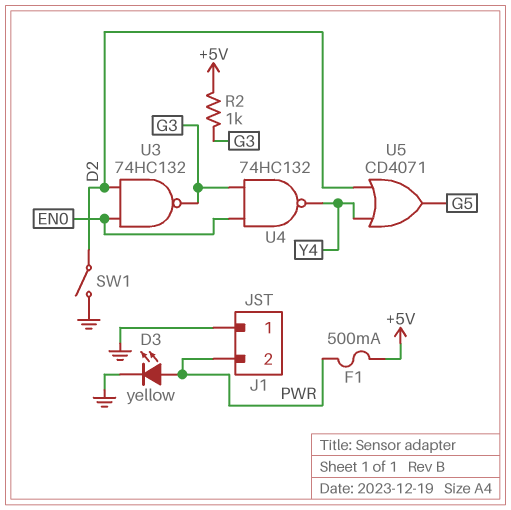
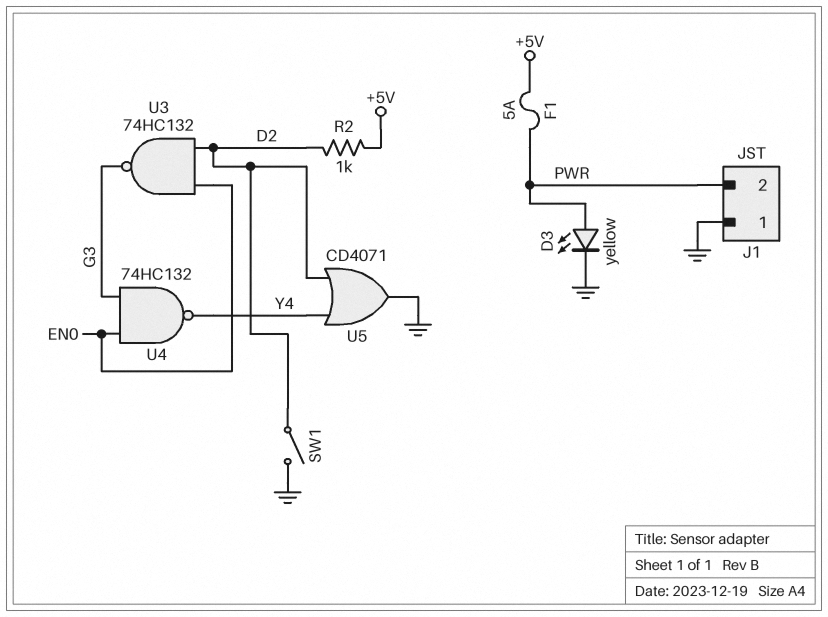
F1: 500mA (+5V, PWR) -> 5A (+5V, PWR)
R2: 1k (+5V, G3) -> 1k (+5V, D2)
U5: OR CD4071 (in D2, in Y4, out G5) -> OR CD4071 (in D2, in Y4, out GND)

